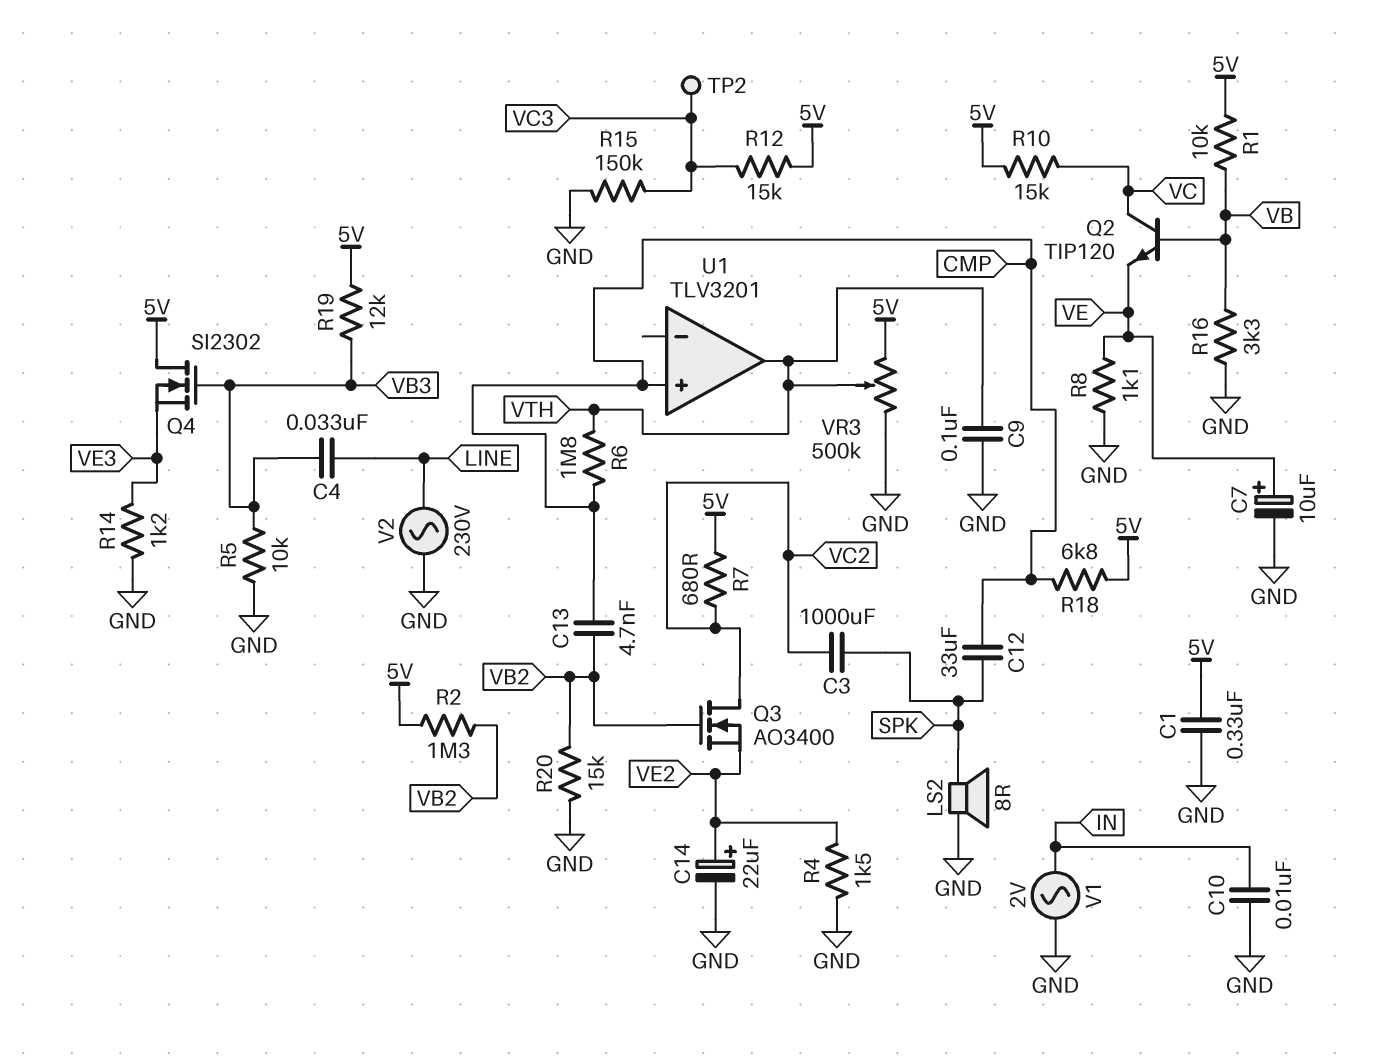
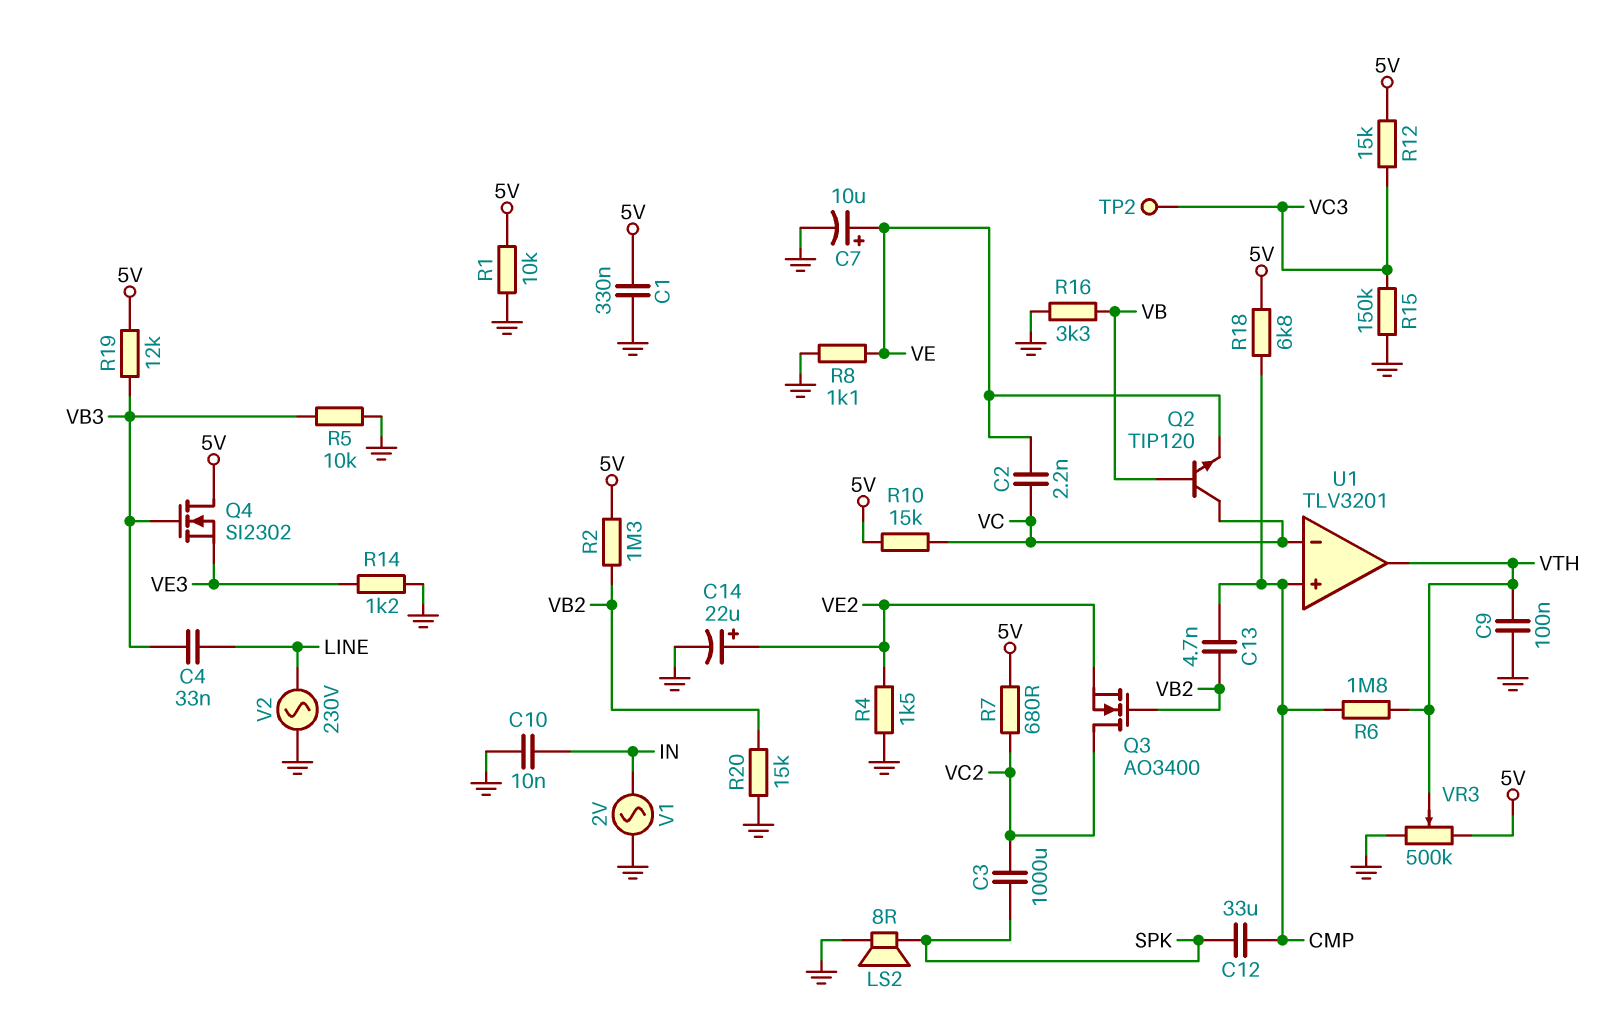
C2: none -> 2.2nF (VC, VE)
R1: 10k (5V, VB) -> 10k (5V, GND)
U1 pin in-: none -> VC

